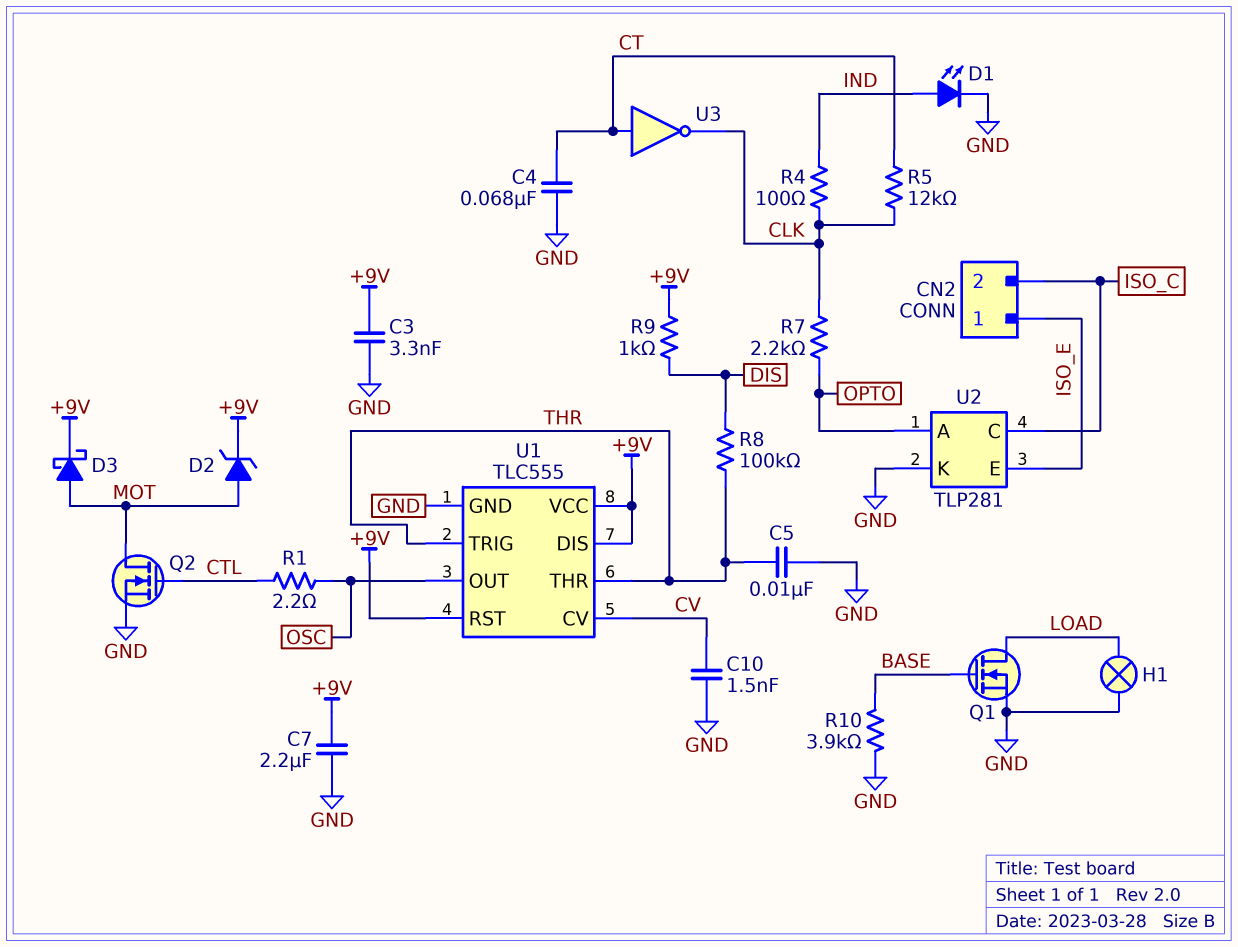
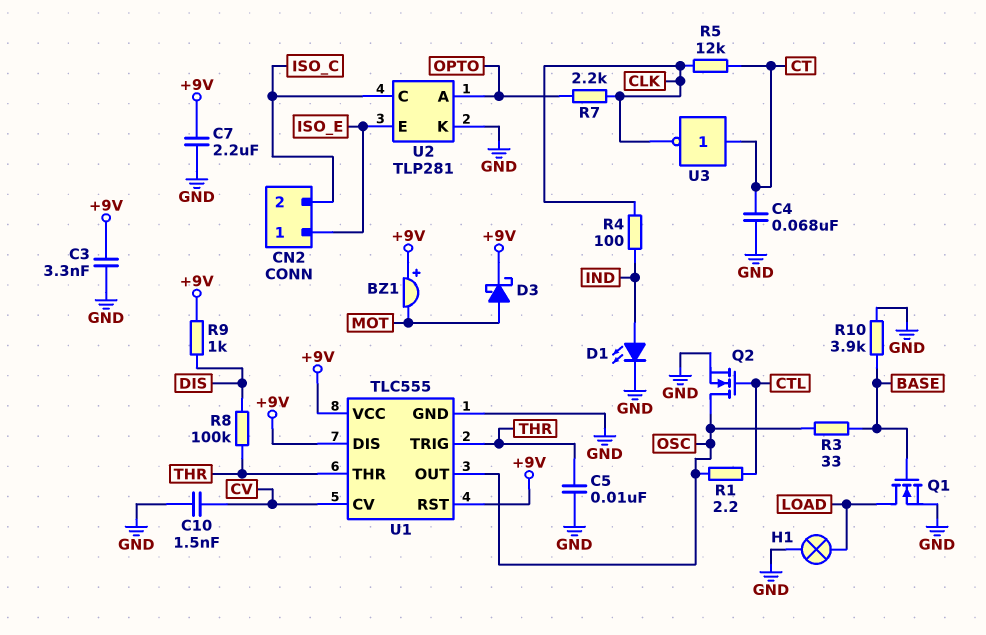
BZ1: none -> buzzer (plus +9V, minus MOT)
D2: zener (A MOT, K +9V) -> none
Q2: NMOS (G CTL, D MOT, S GND) -> NMOS (G CTL, D OSC, S GND)
R3: none -> 33 (BASE, OSC)

